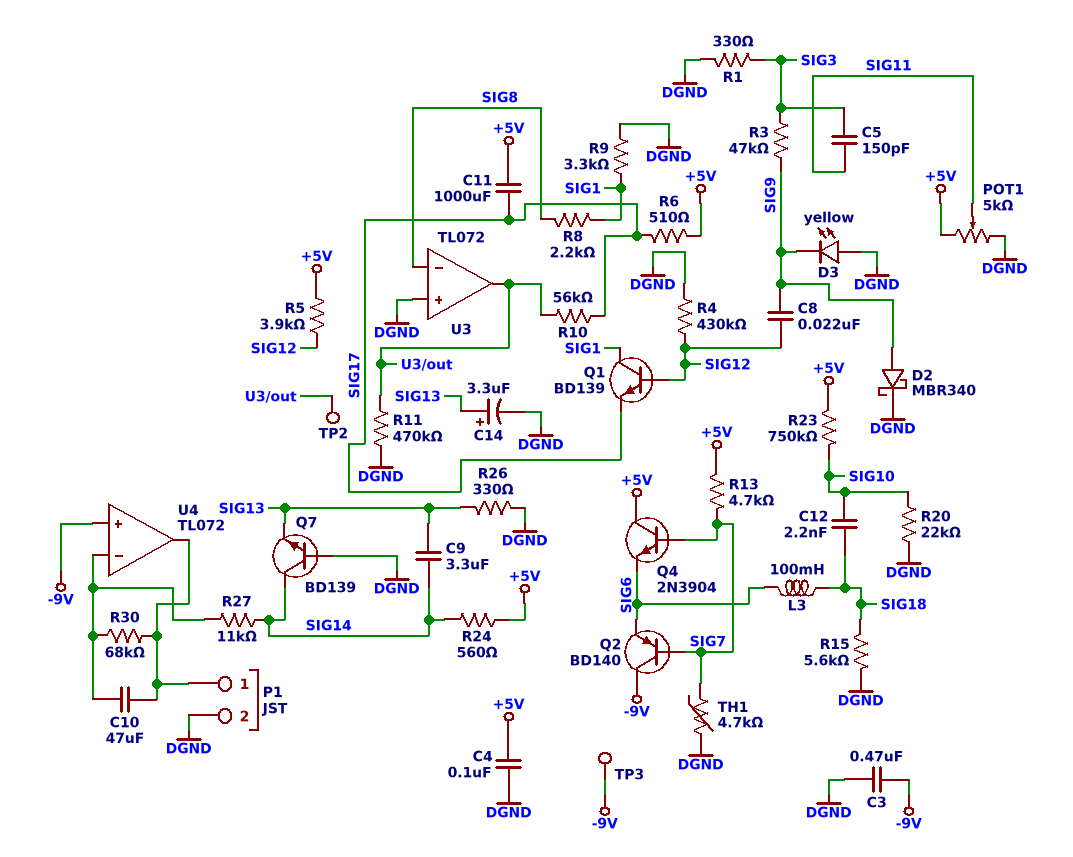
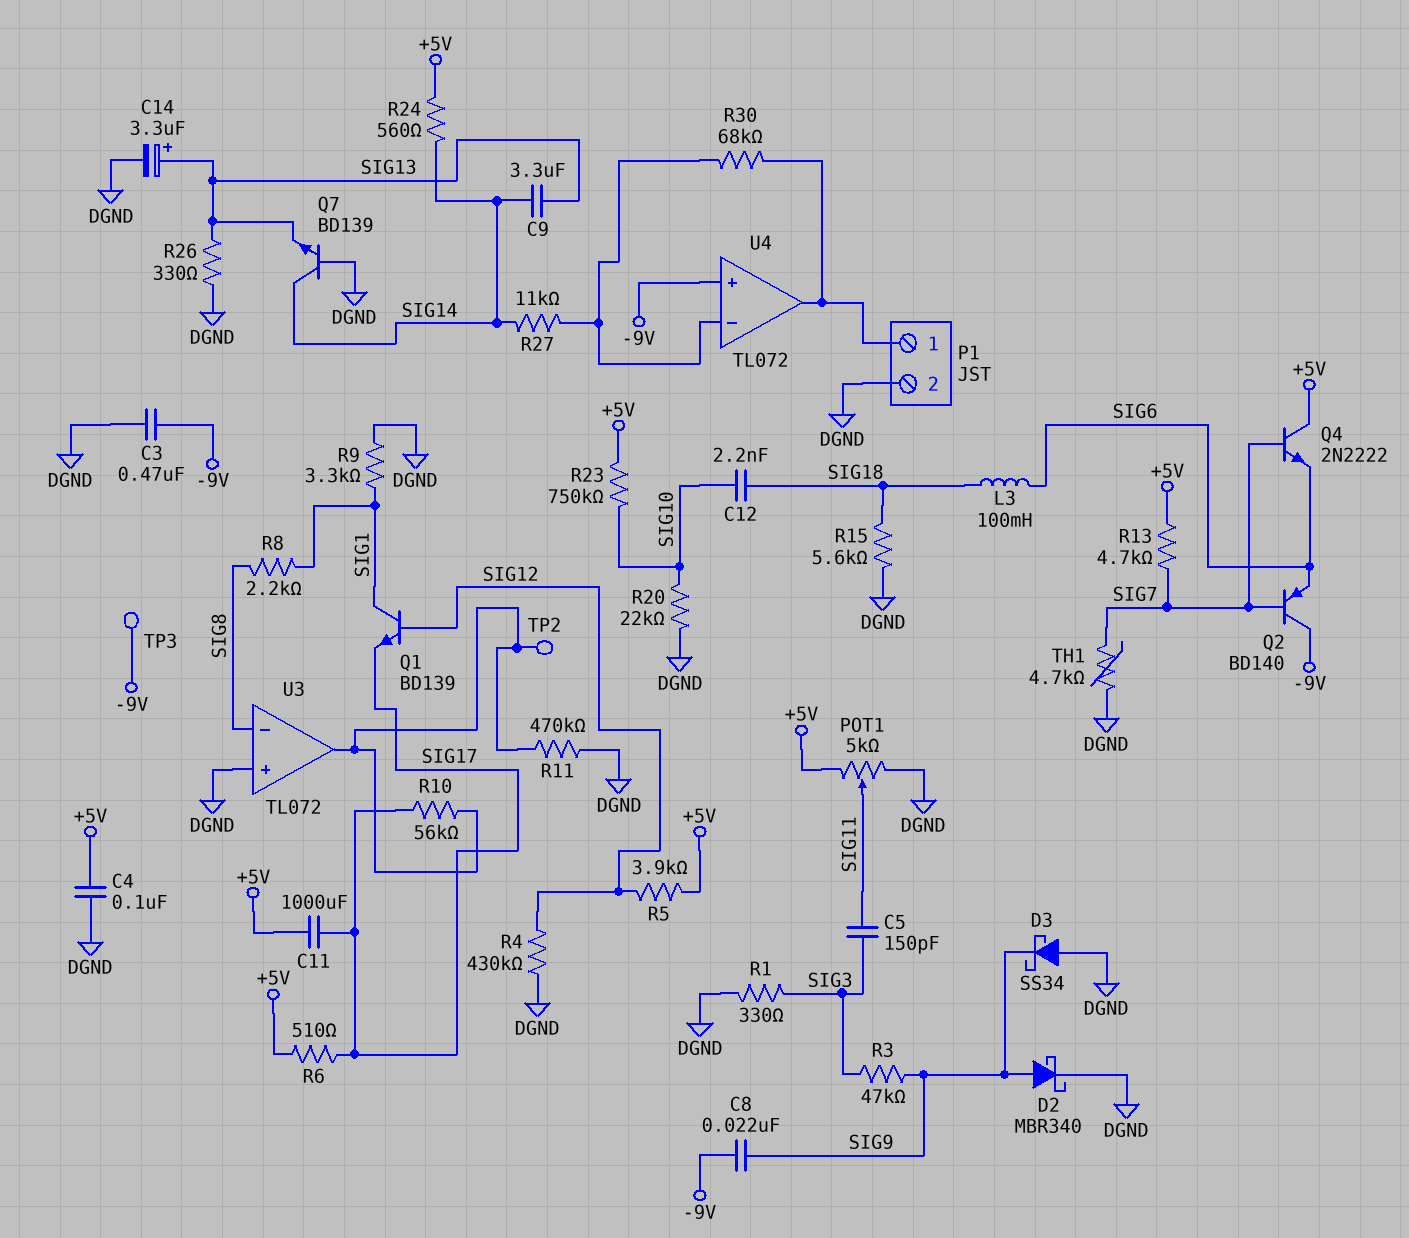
C8: 22nF (SIG9, SIG12) -> 22nF (-9V, SIG9)
C10: 47uF (P1/1, U4/in-) -> none
D3: LED yellow (A DGND, K SIG9) -> schottky SS34 (A DGND, K SIG9)
Q4: NPN 2N3904 (B SIG7, C +5V, E SIG6) -> NPN 2N2222 (B SIG7, C +5V, E SIG6)

